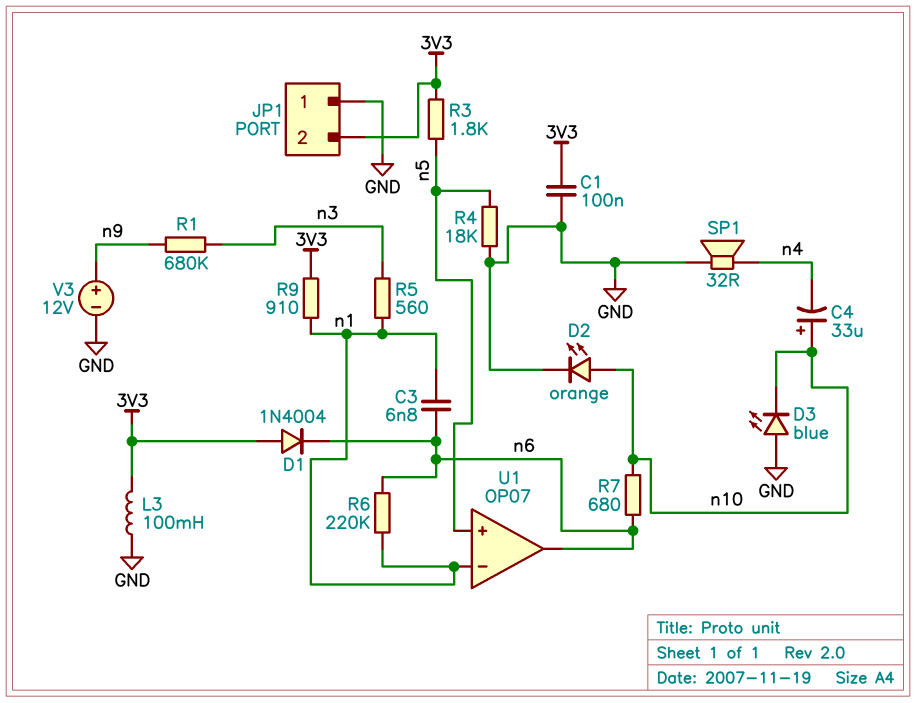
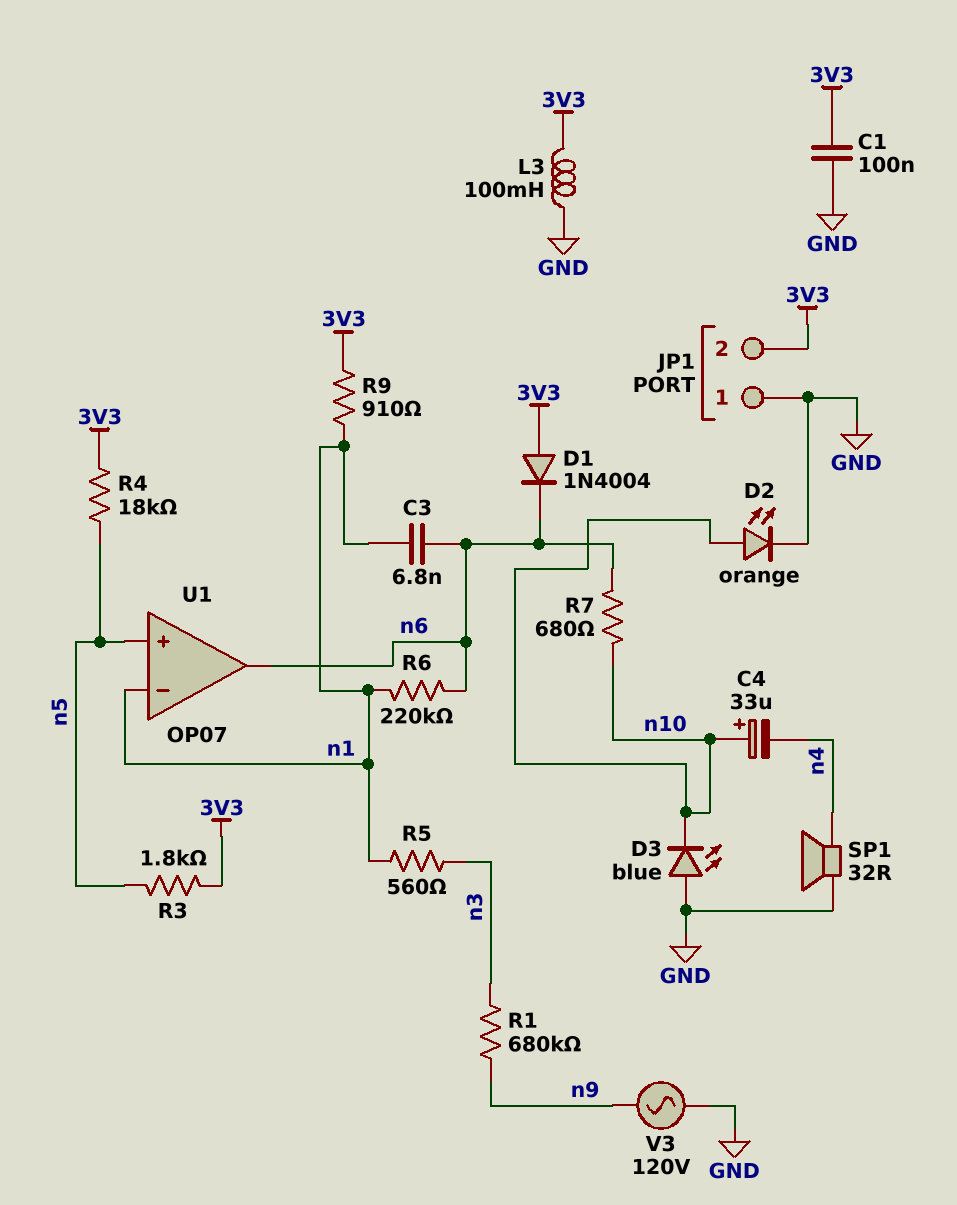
R4: 18k (GND, n5) -> 18k (3V3, n5)
V3: 12V (plus n9, minus GND) -> AC 120V (GND, n9)

